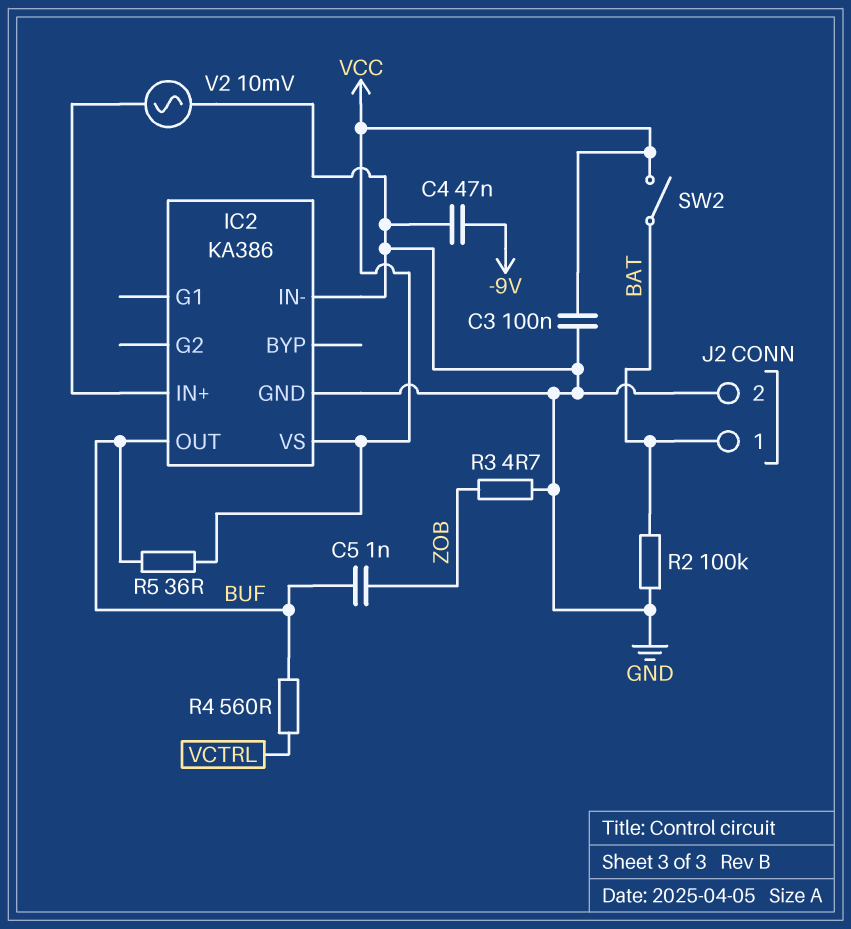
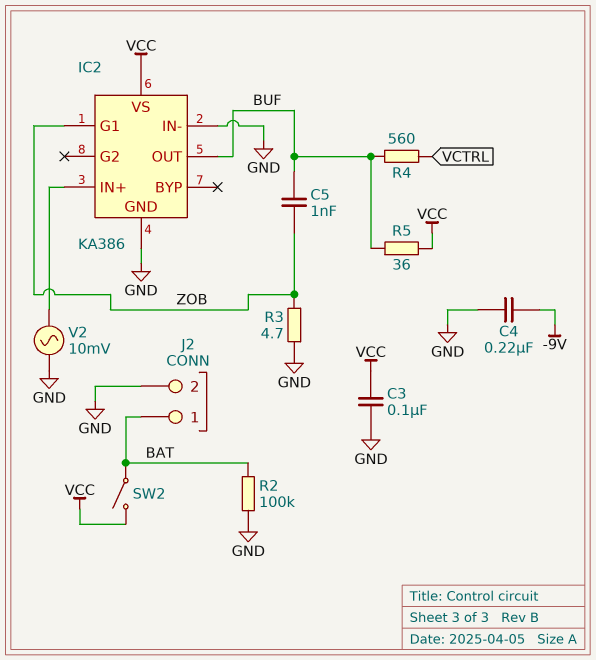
C4: 47nF (-9V, GND) -> 220nF (-9V, GND)
IC2 pin G1: none -> ZOB

